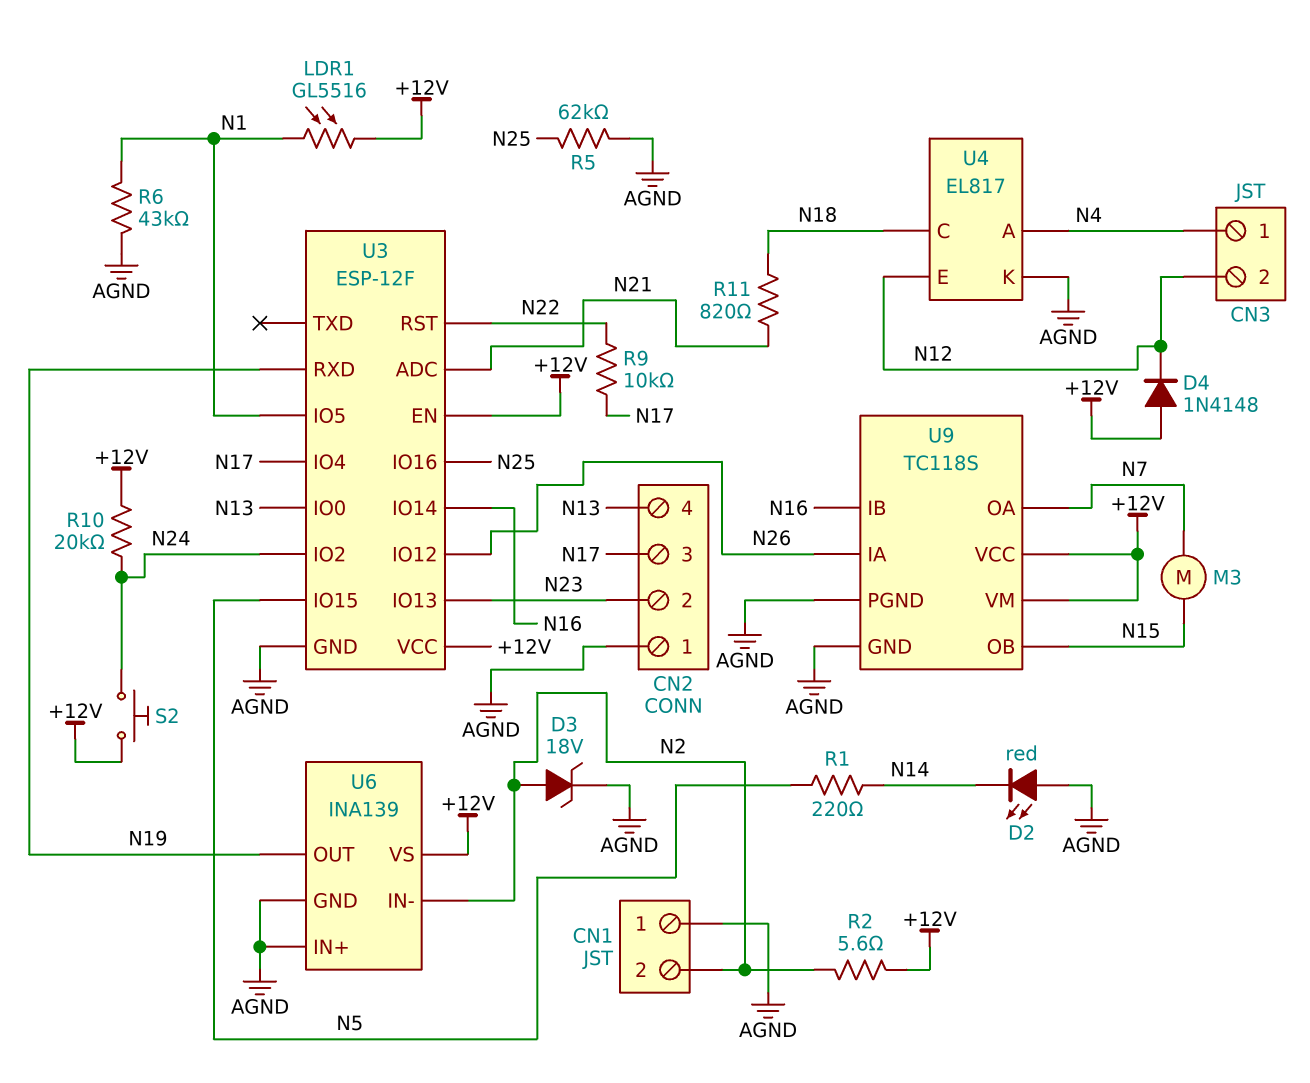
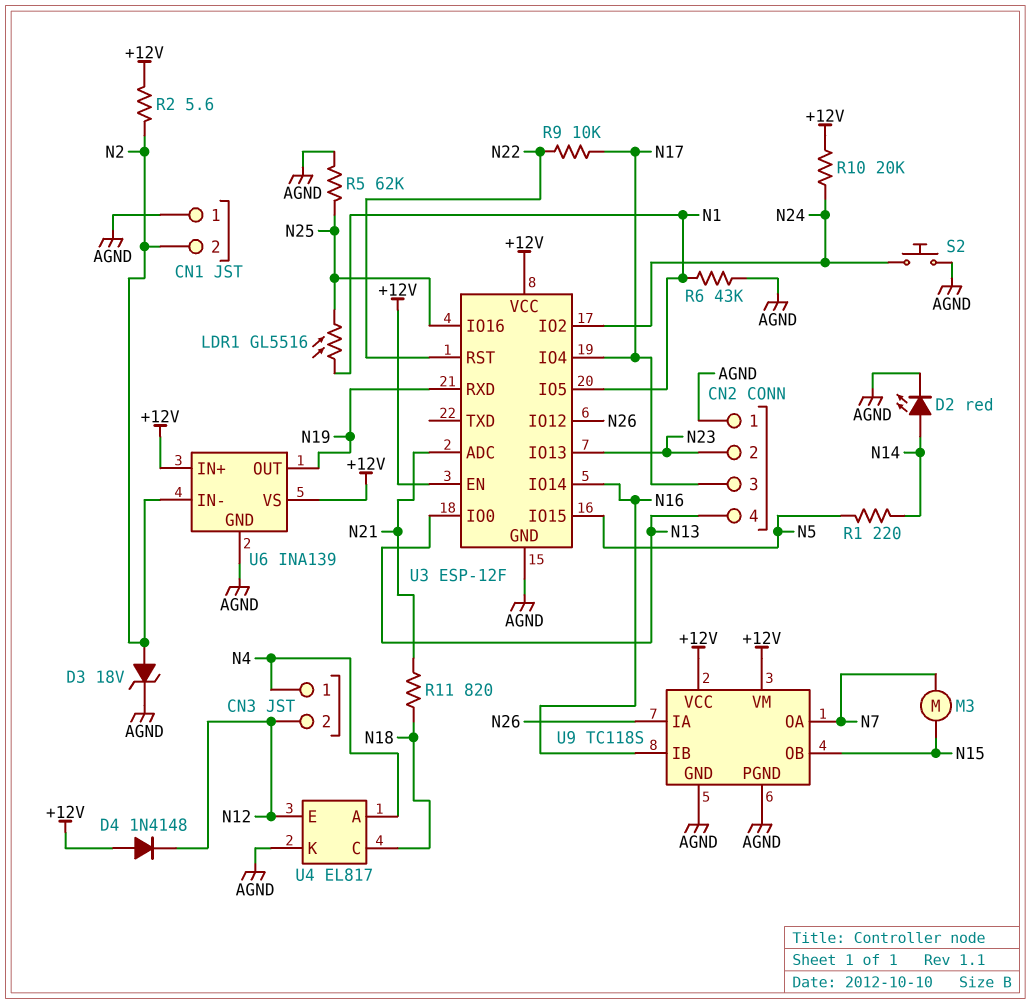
D2: LED red (A AGND, K N14) -> LED red (A N14, K AGND)
LDR1: GL5516 (+12V, N1) -> GL5516 (N1, N25)
S2: button (+12V, N24) -> button (AGND, N24)
U6 pin IN+: AGND -> +12V

